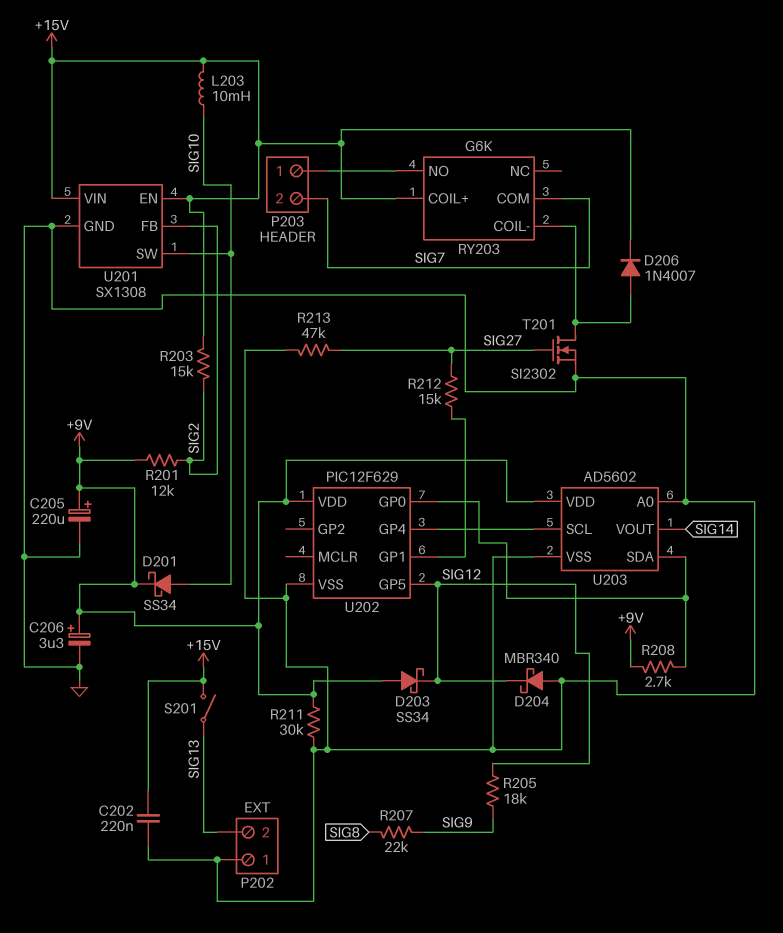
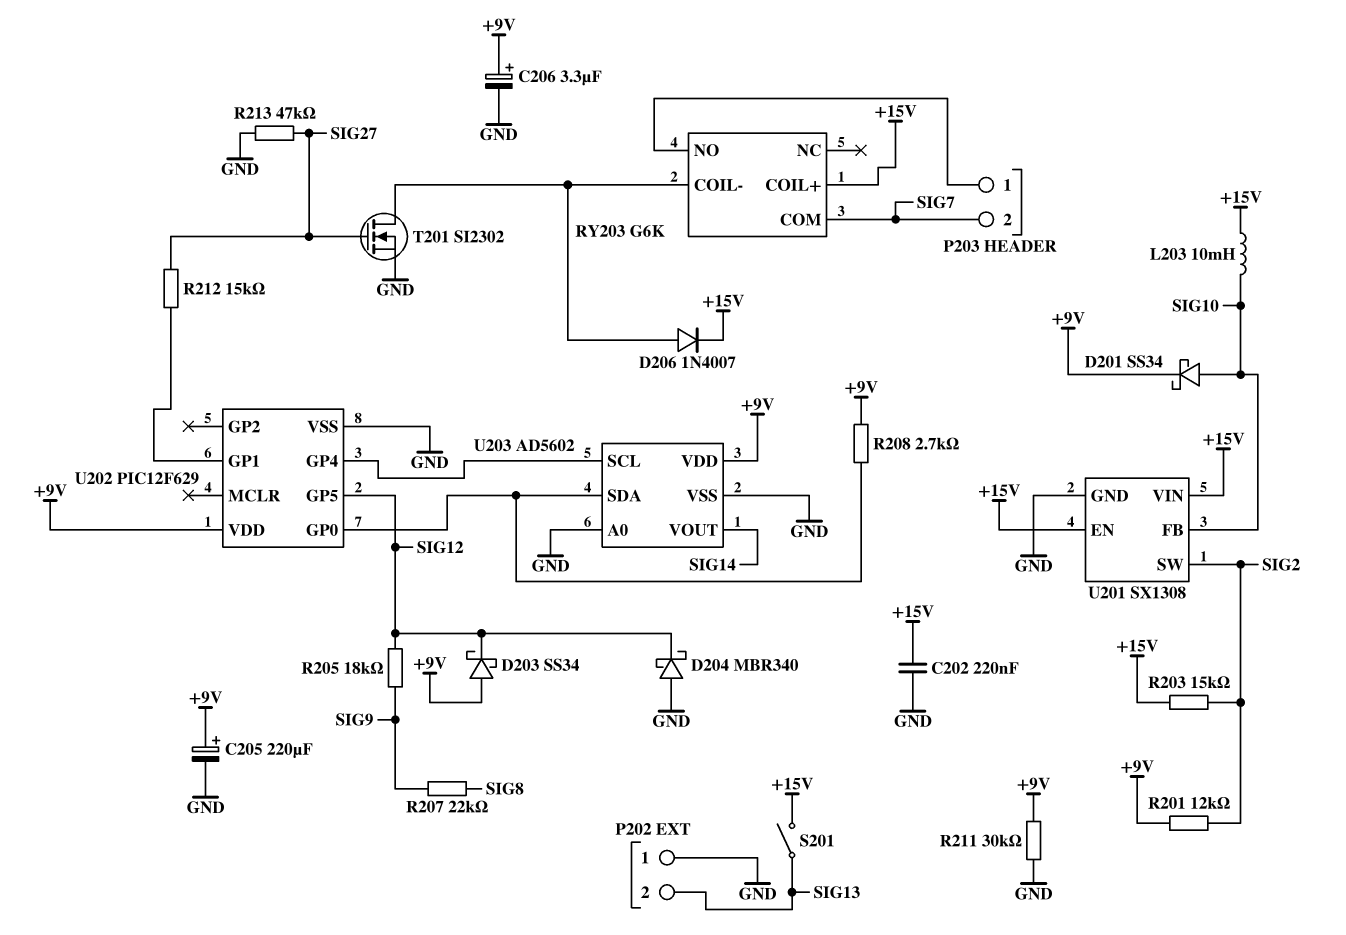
U201 pin FB: SIG2 -> SIG10
U201 pin SW: SIG10 -> SIG2

